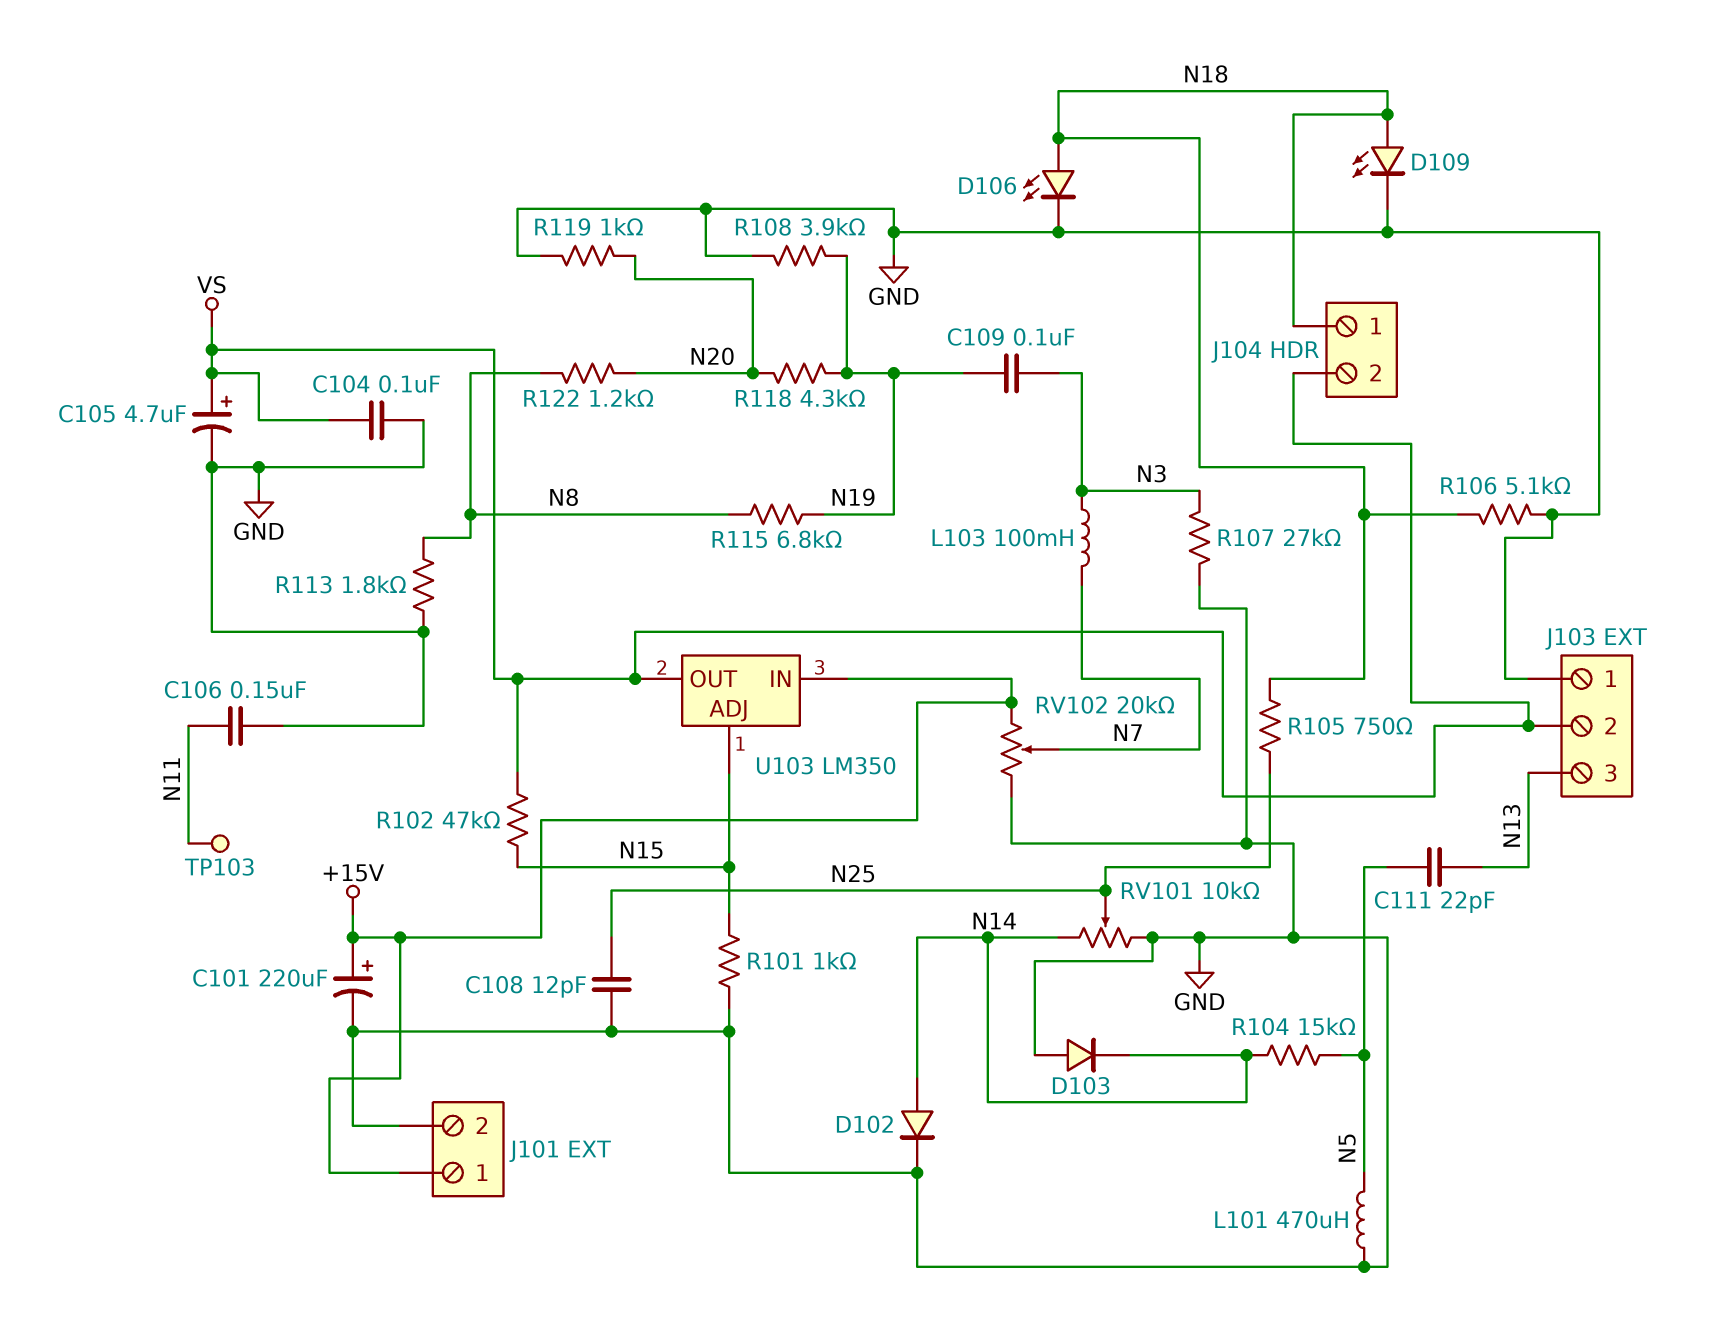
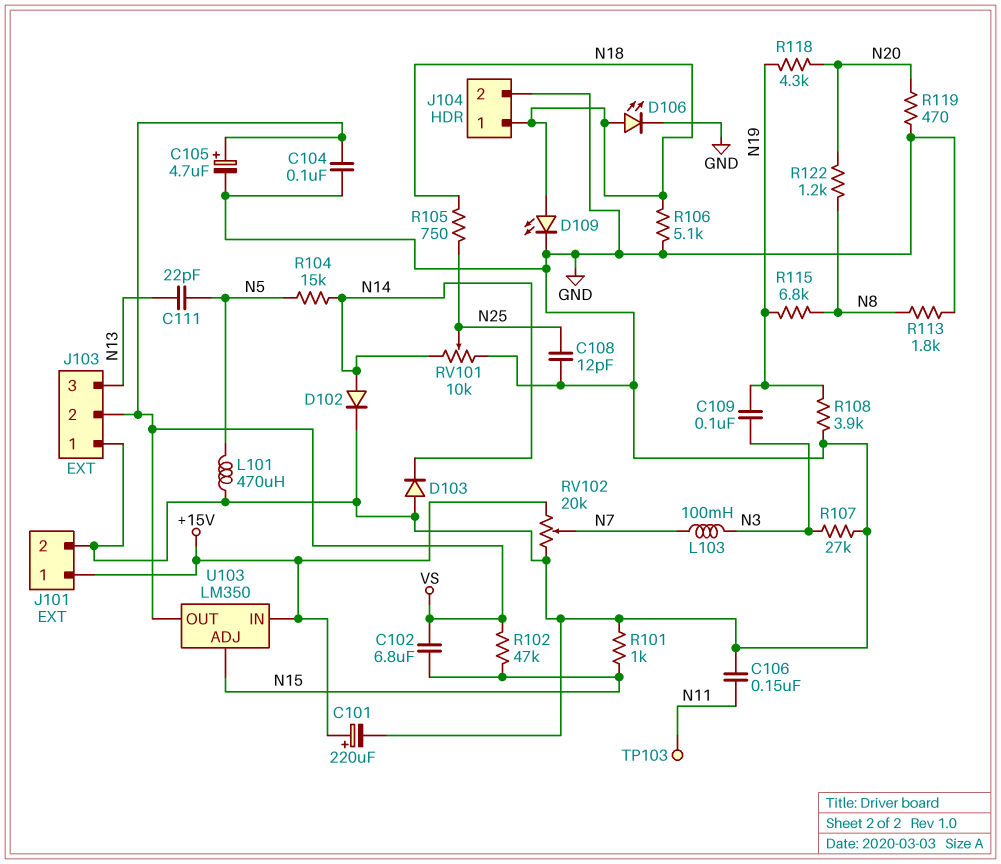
C102: none -> 6.8uF (N15, VS)
J104 pin 2: VS -> GND
R119: 1k (GND, N20) -> 470 (GND, N20)

